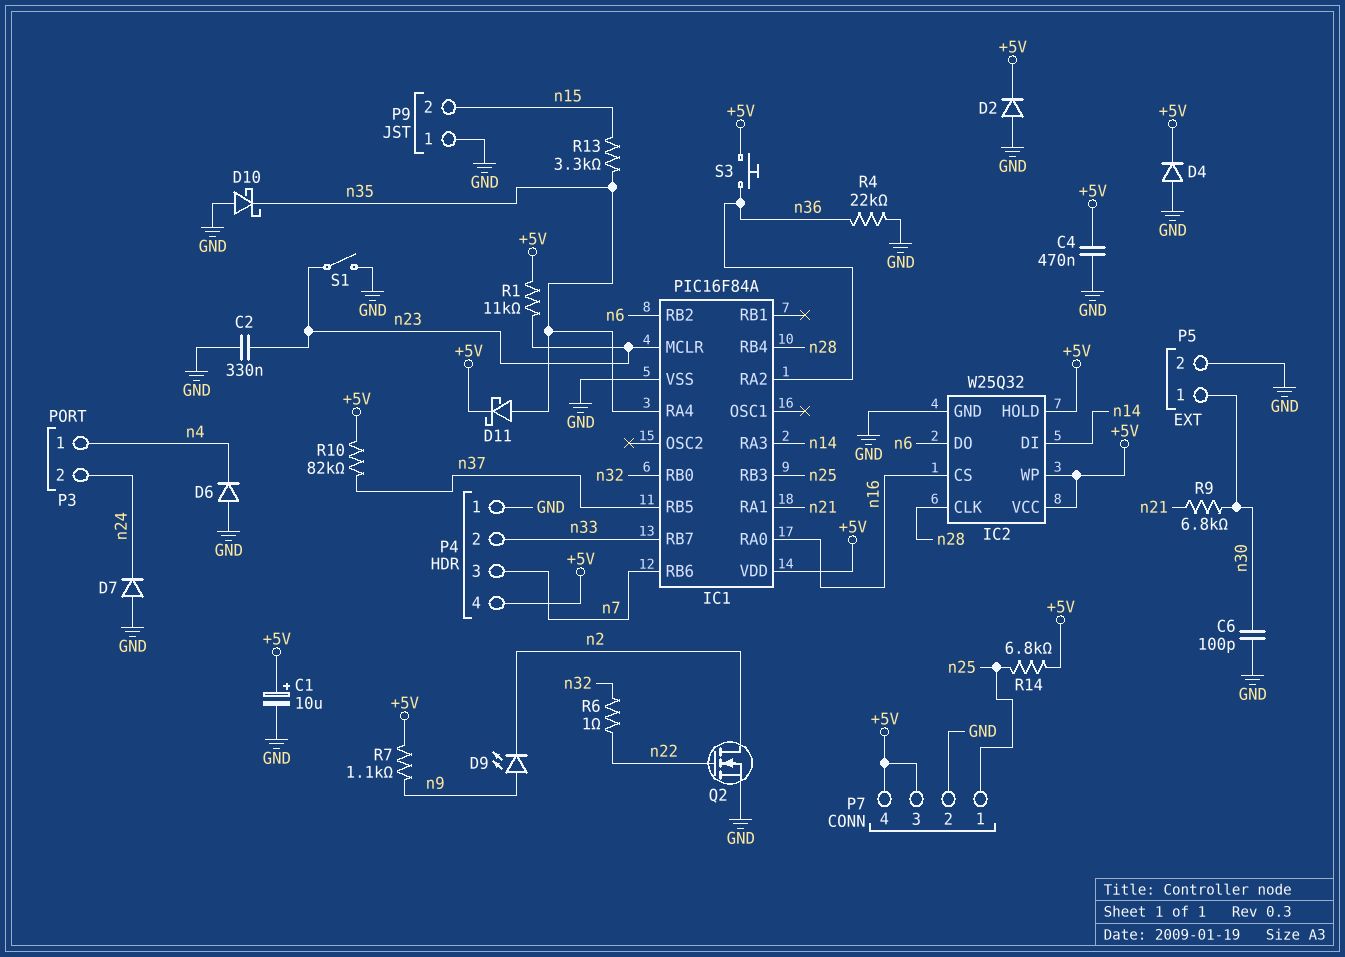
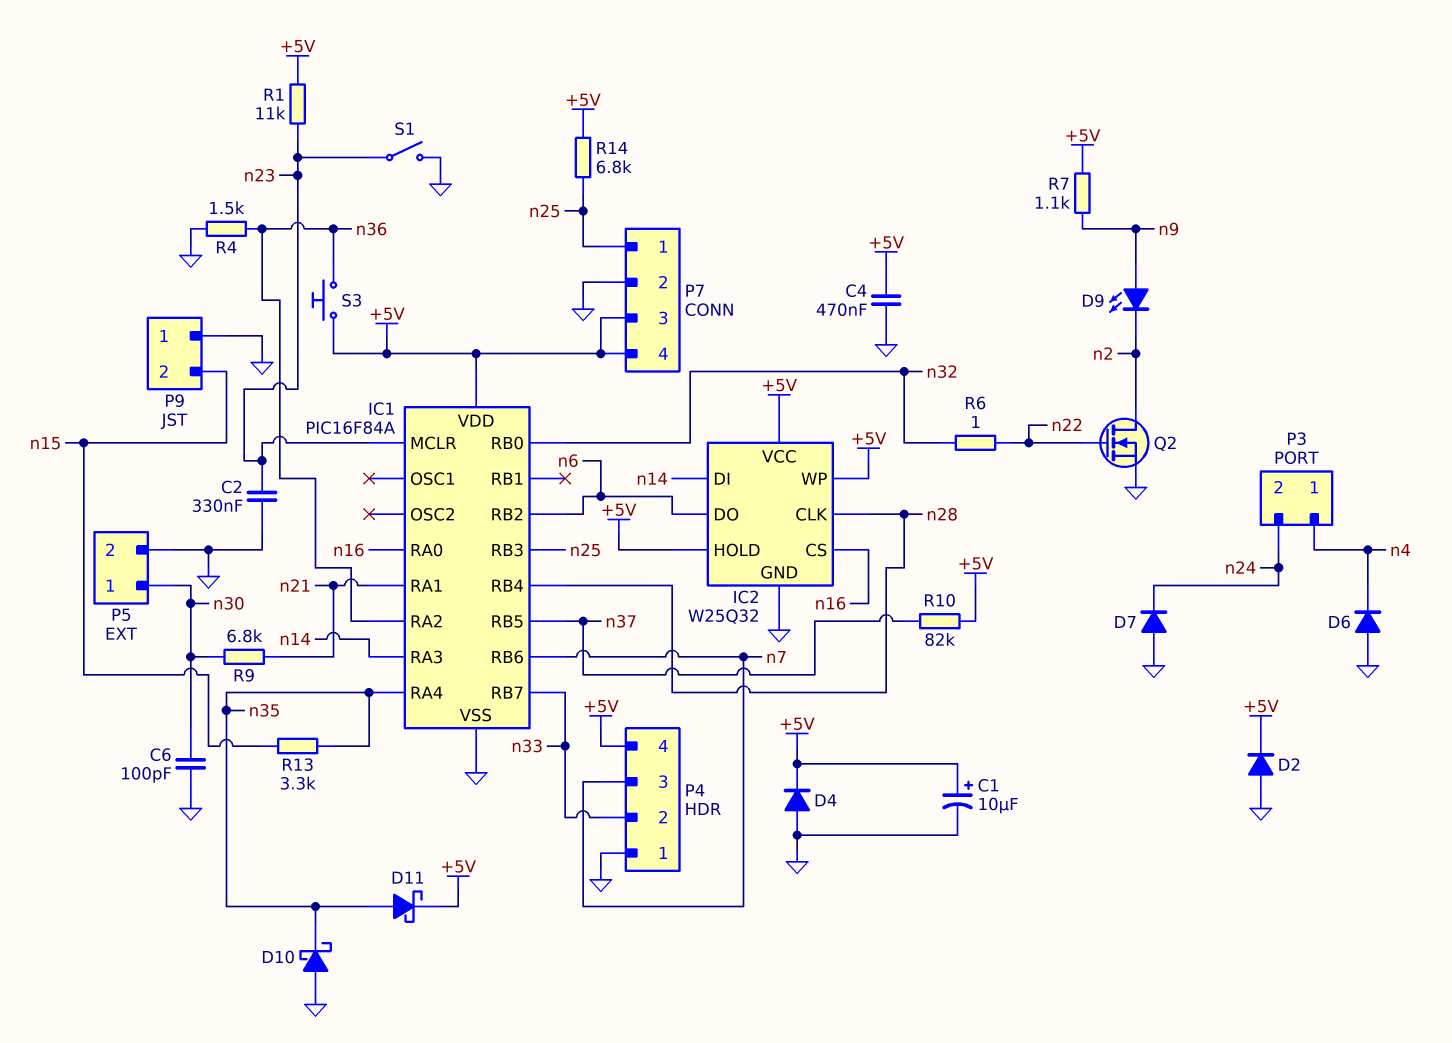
R4: 22k (GND, n36) -> 1.5k (GND, n36)

